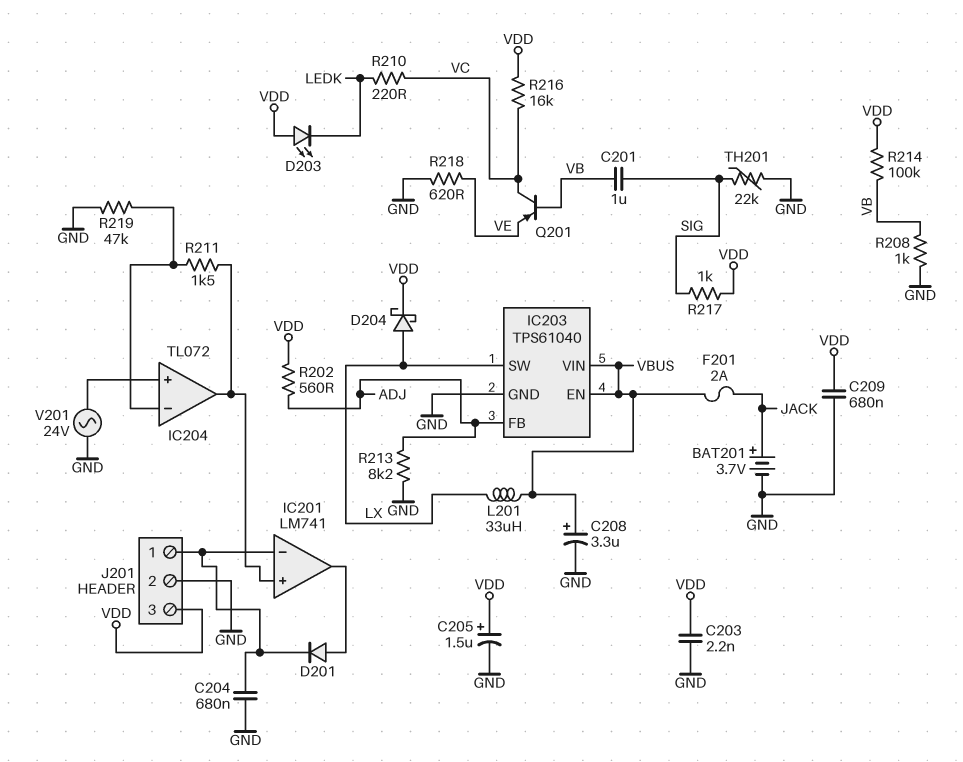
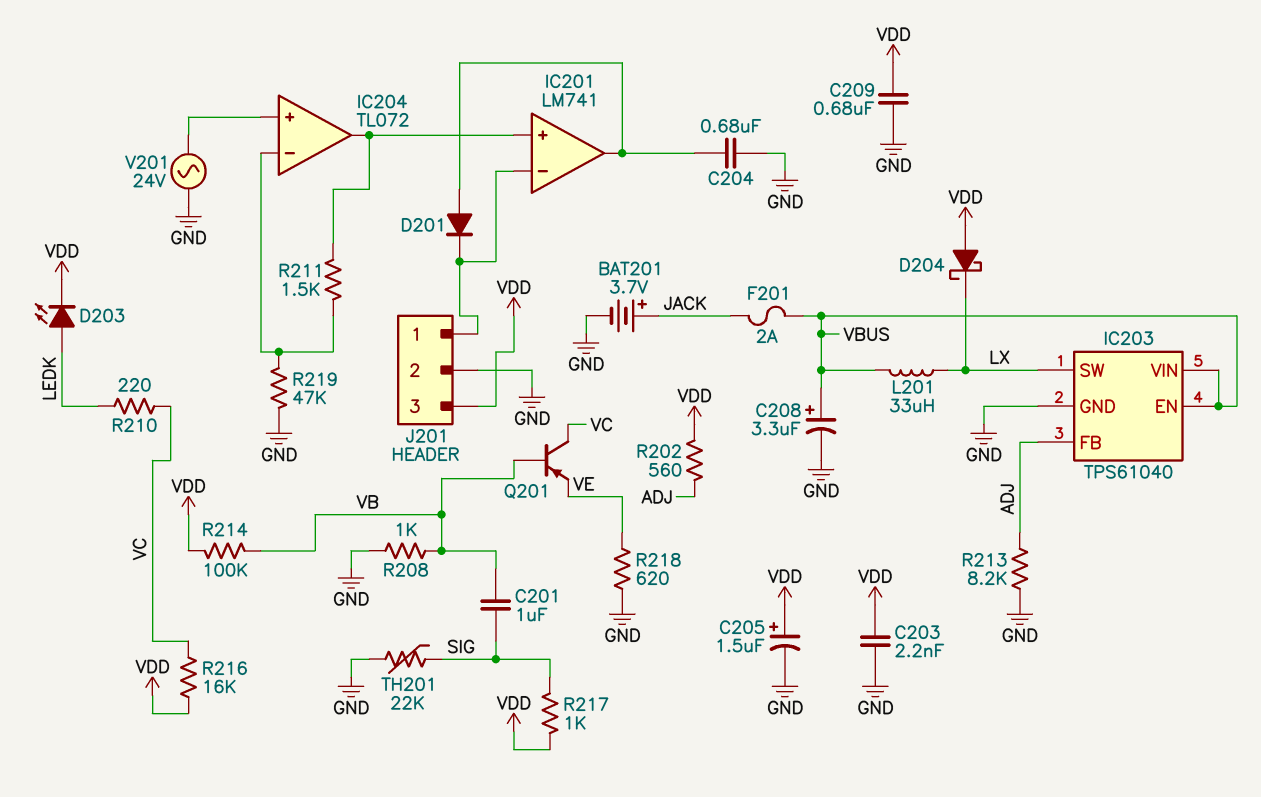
C204: 680nF (GND, IC201/in-) -> 680nF (GND, IC201/out)
D203: LED (A VDD, K LEDK) -> LED (A LEDK, K VDD)
D204: schottky (A LX, K VDD) -> schottky (A VDD, K LX)

